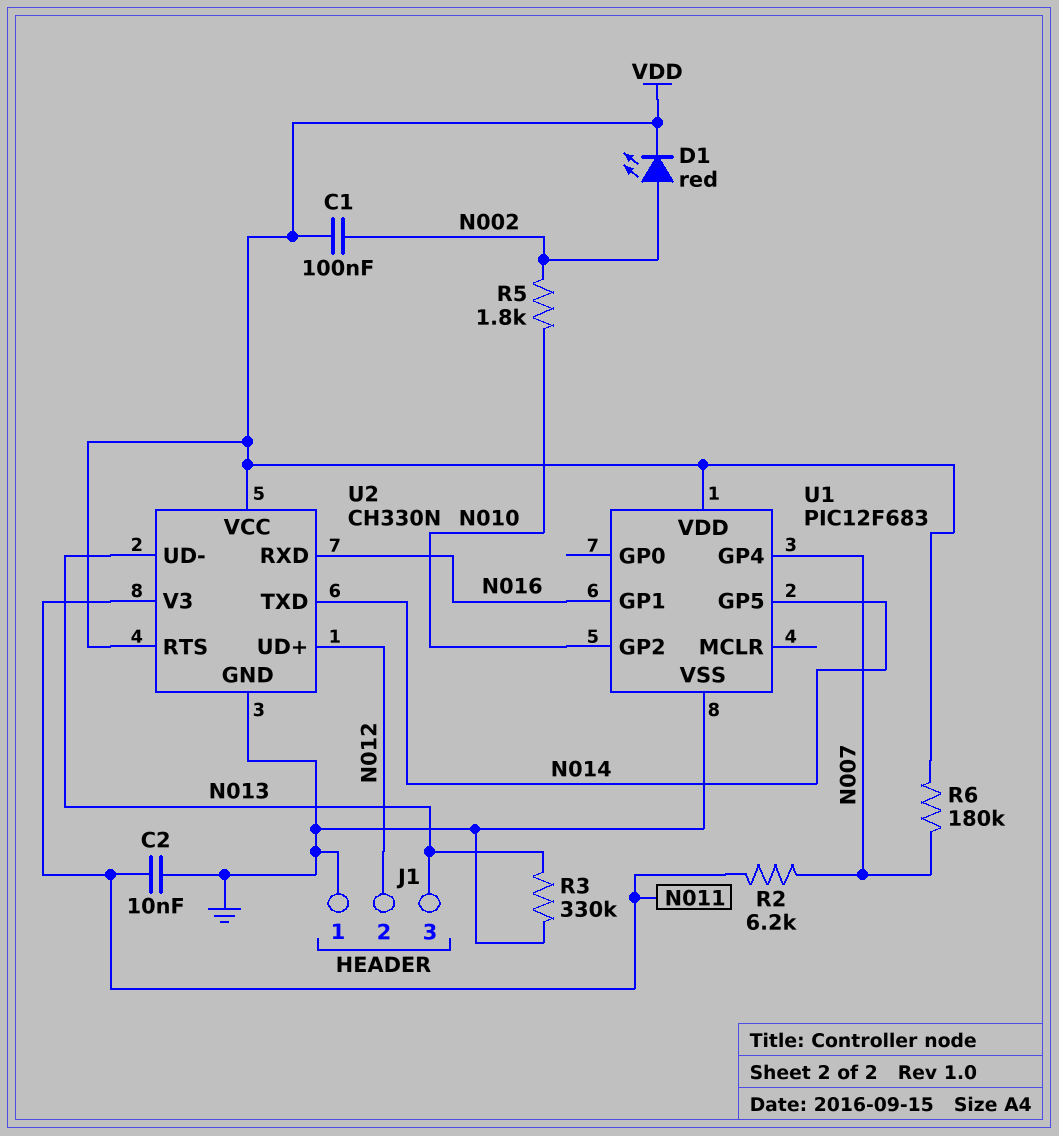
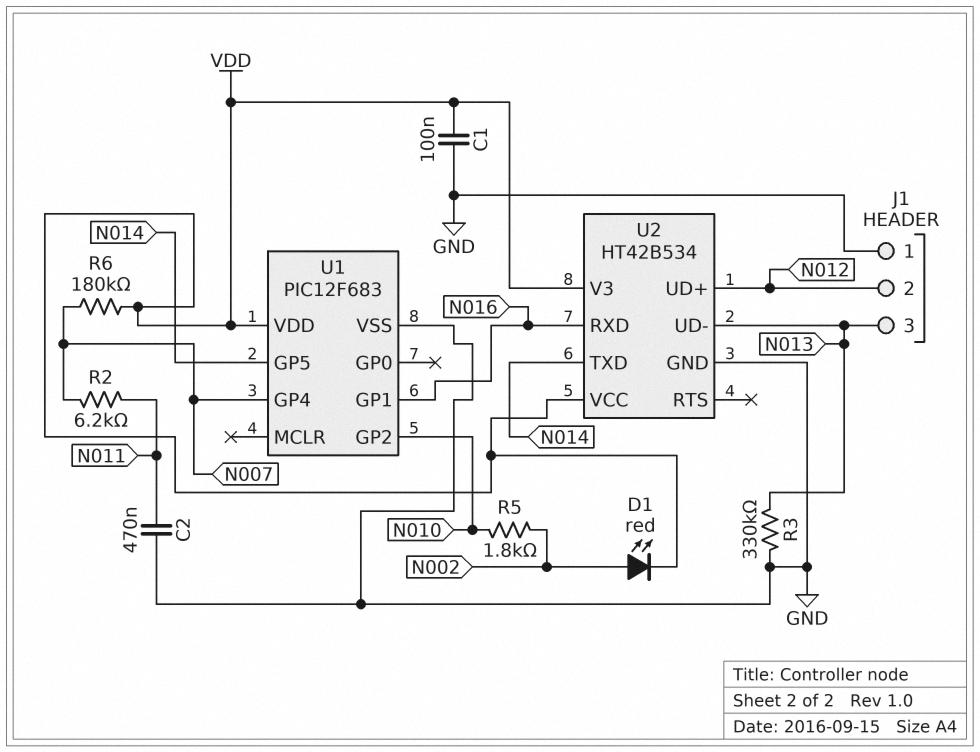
C1: 100nF (N002, VDD) -> 100nF (GND, VDD)
C2: 10nF (GND, N011) -> 470nF (GND, N011)
U2: CH330N -> HT42B534
U2 pin RTS: VDD -> none
U2 pin V3: N011 -> VDD

